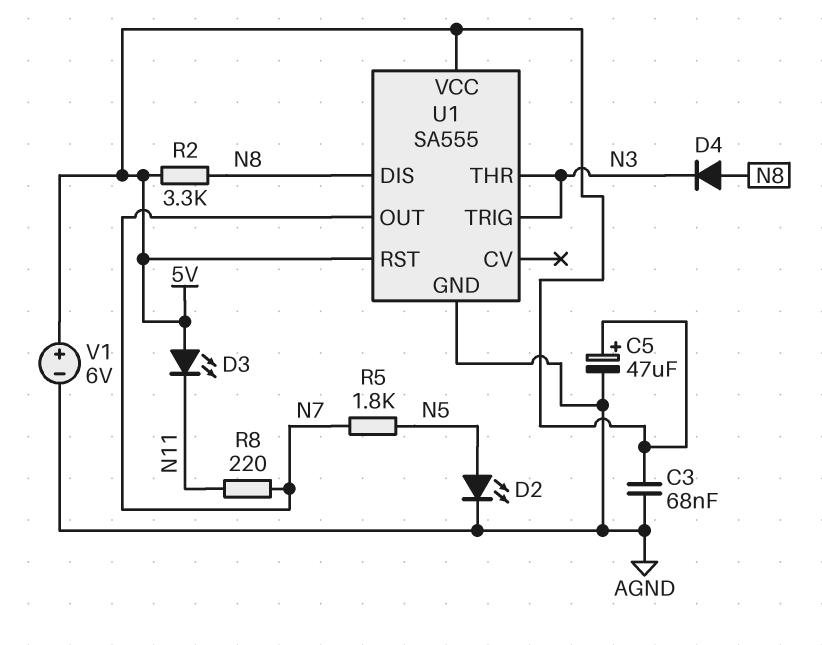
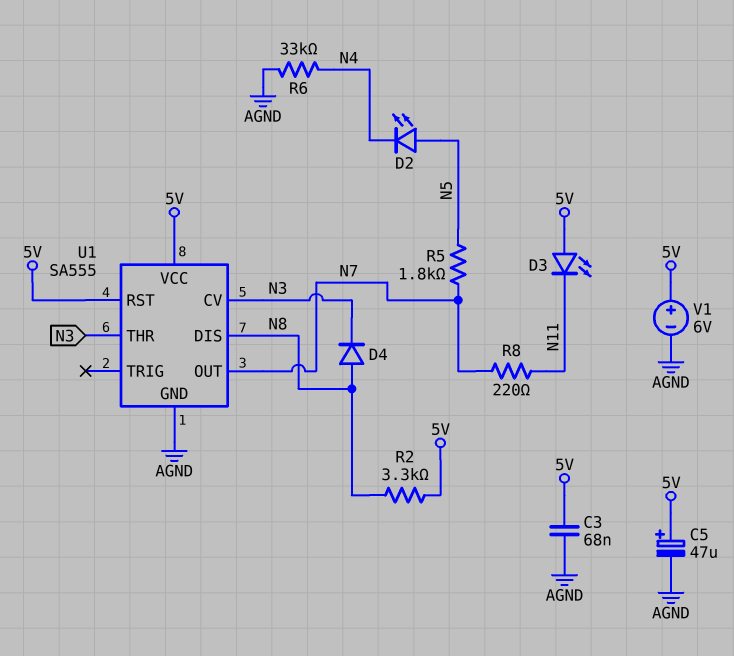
D2: LED (A N5, K AGND) -> LED (A N5, K N4)
R6: none -> 33k (AGND, N4)
U1 pin CV: none -> N3
U1 pin TRIG: N3 -> none

